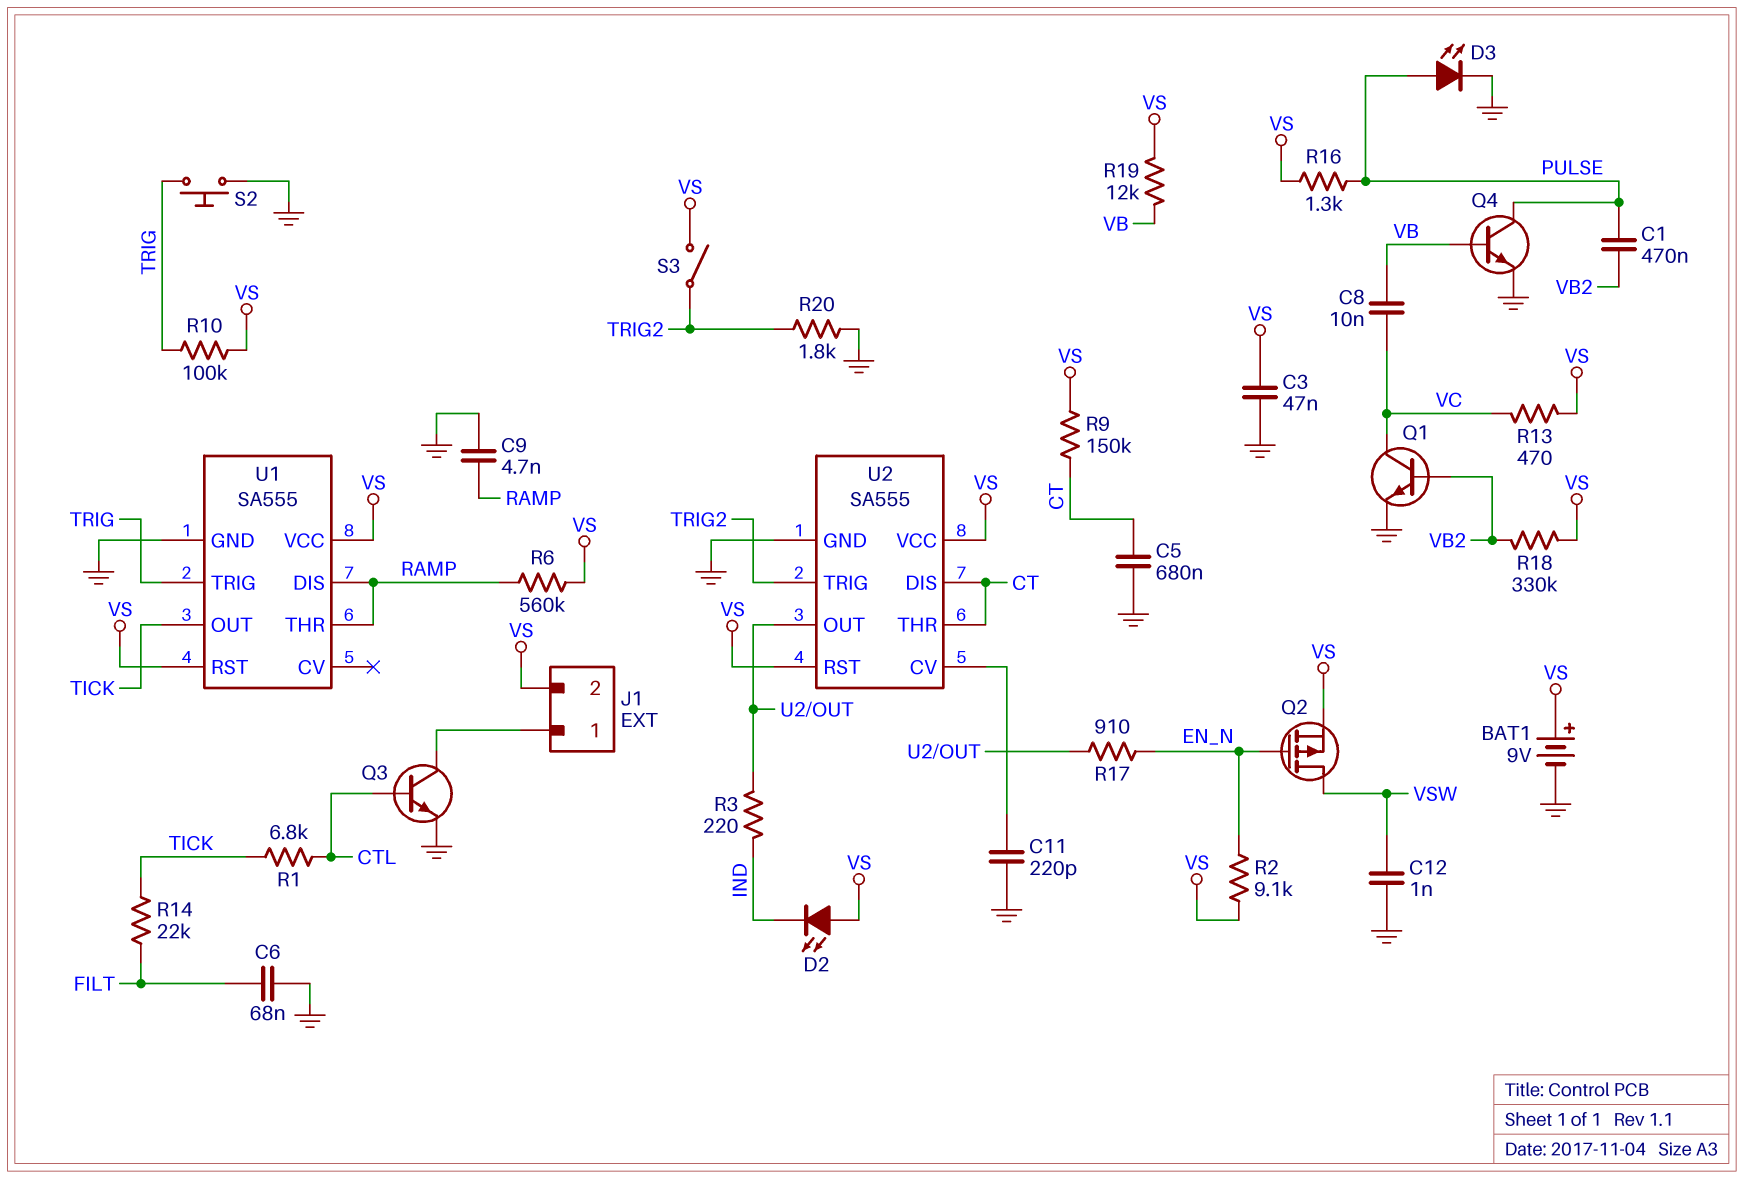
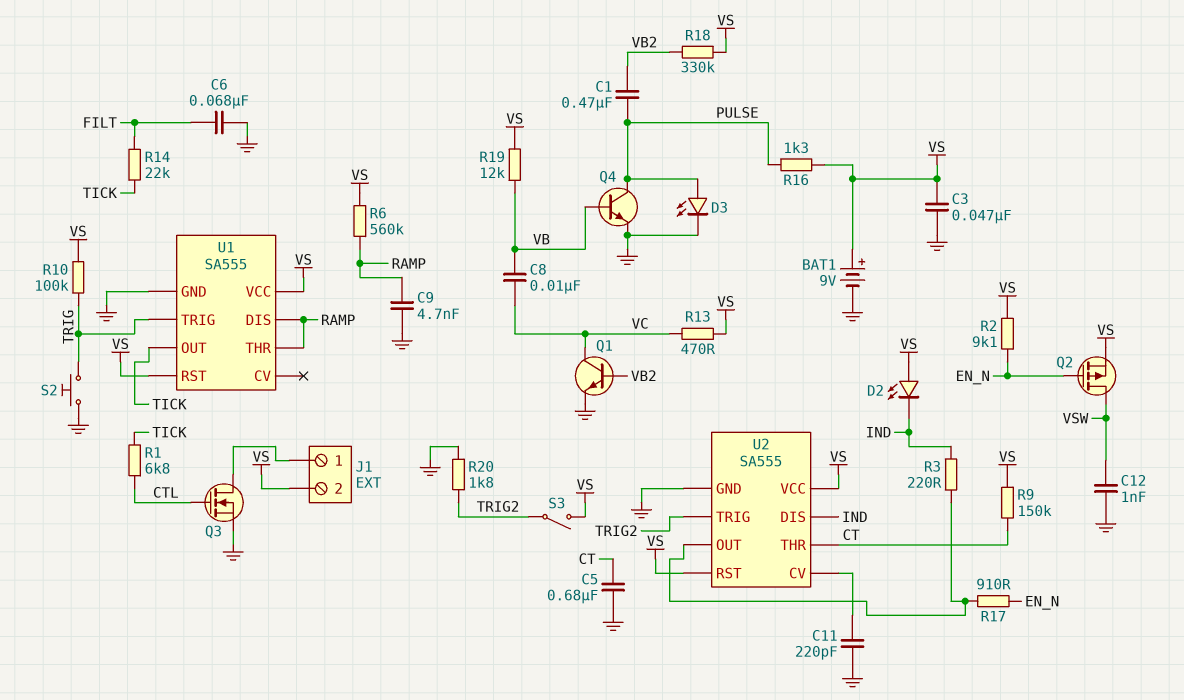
Q3: NPN (B CTL, C J1/1, E GND) -> NMOS (G CTL, D J1/1, S GND)
U2 pin DIS: CT -> IND

